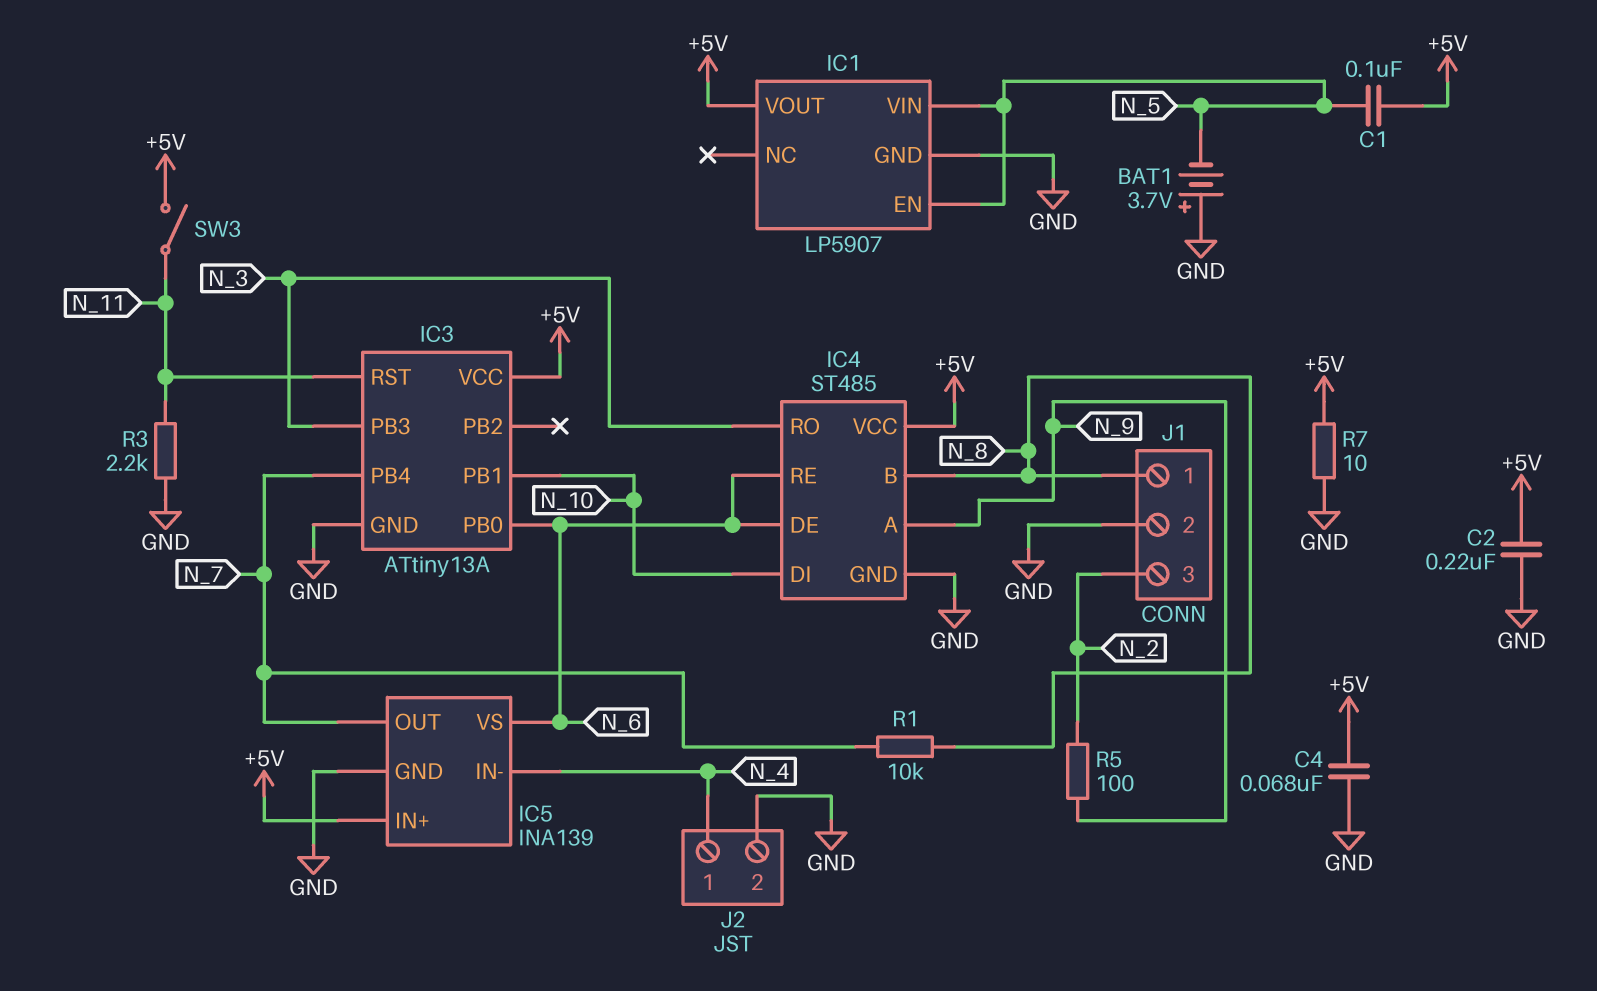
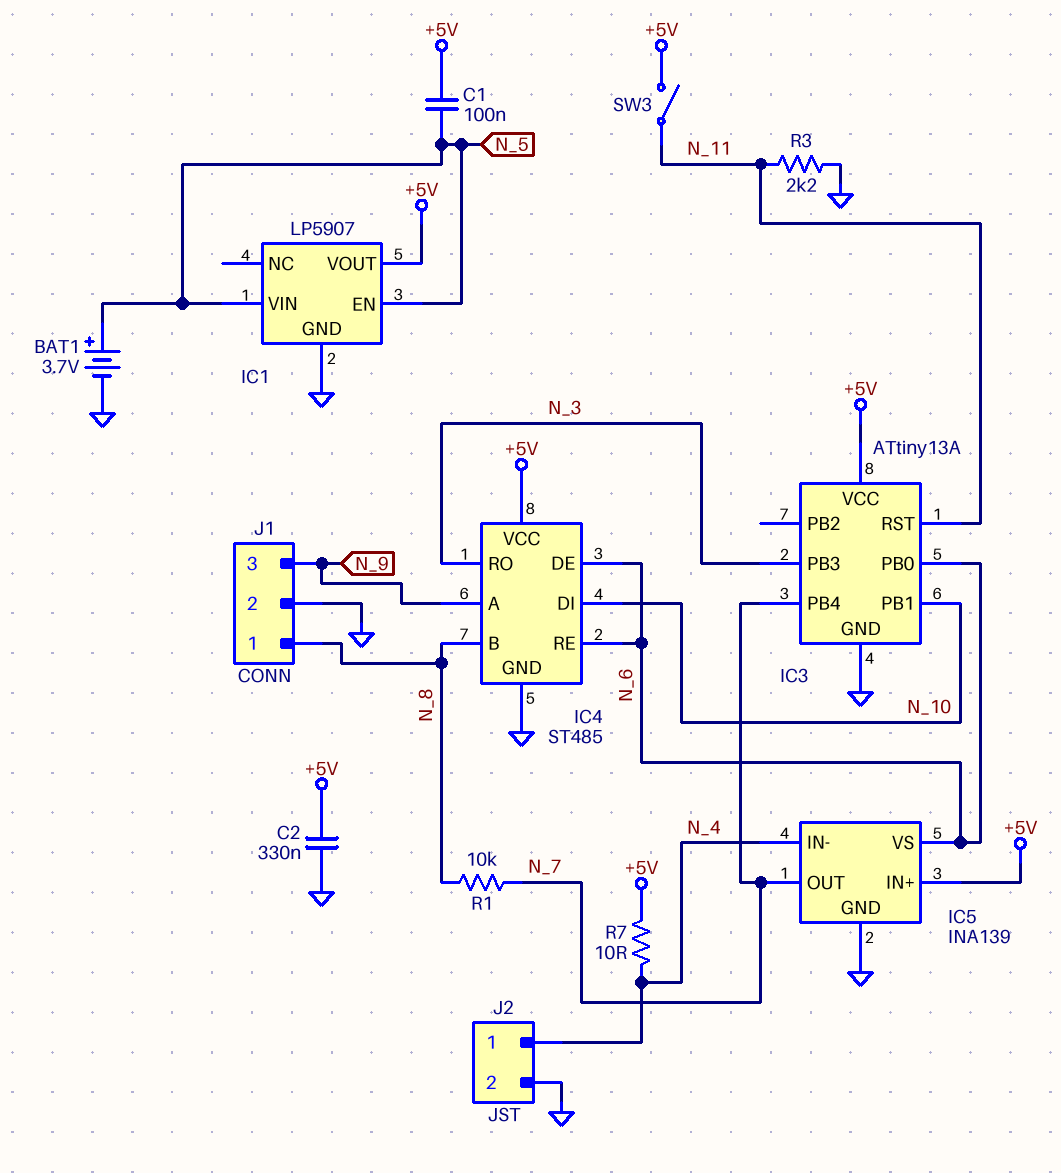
BAT1: 3.7V (plus GND, minus N_5) -> 3.7V (plus N_5, minus GND)
C2: 220nF (+5V, GND) -> 330nF (+5V, GND)
C4: 68nF (+5V, GND) -> none
J1 pin 3: N_2 -> N_9
R5: 100 (N_2, N_9) -> none
R7: 10 (+5V, GND) -> 10 (+5V, N_4)

